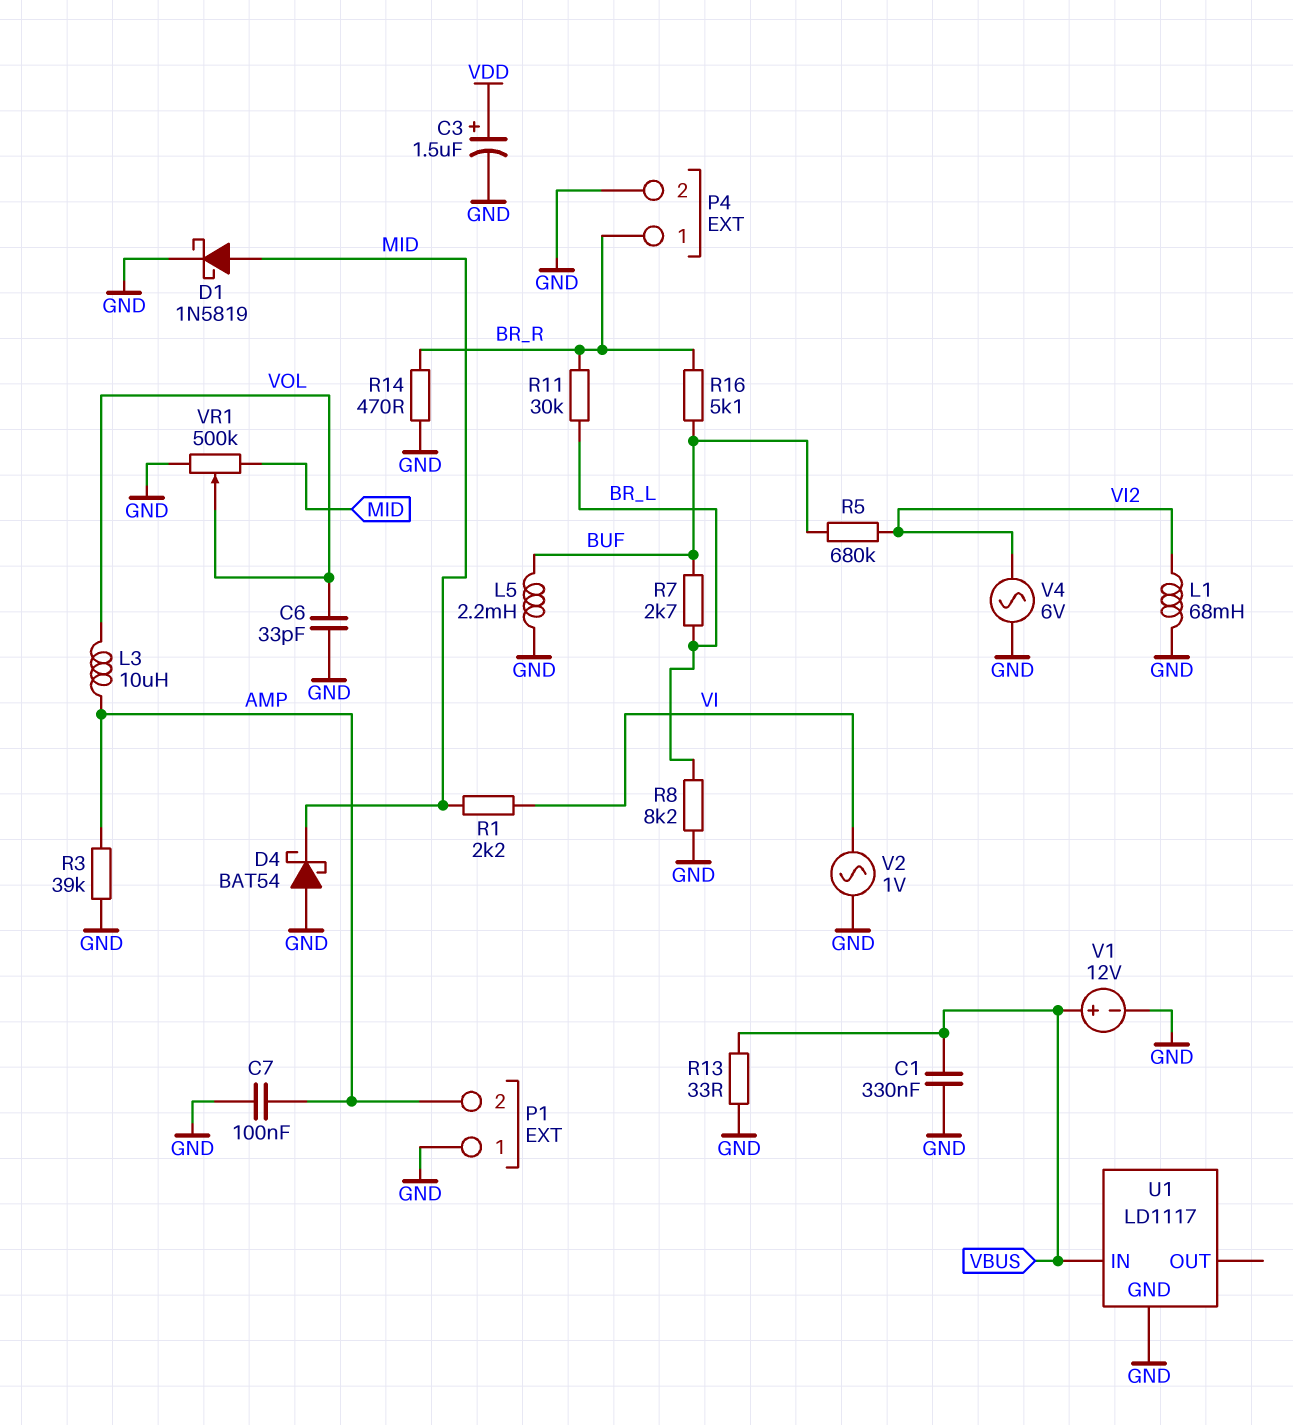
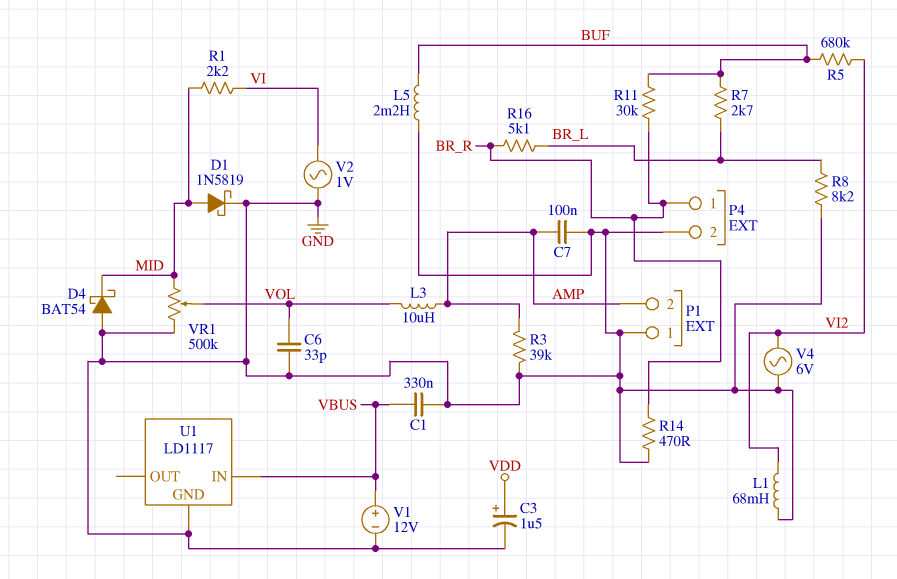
R11: 30k (BR_L, BR_R) -> 30k (BR_R, BUF)
R13: 33 (GND, VBUS) -> none
R16: 5.1k (BR_R, BUF) -> 5.1k (BR_L, BR_R)

